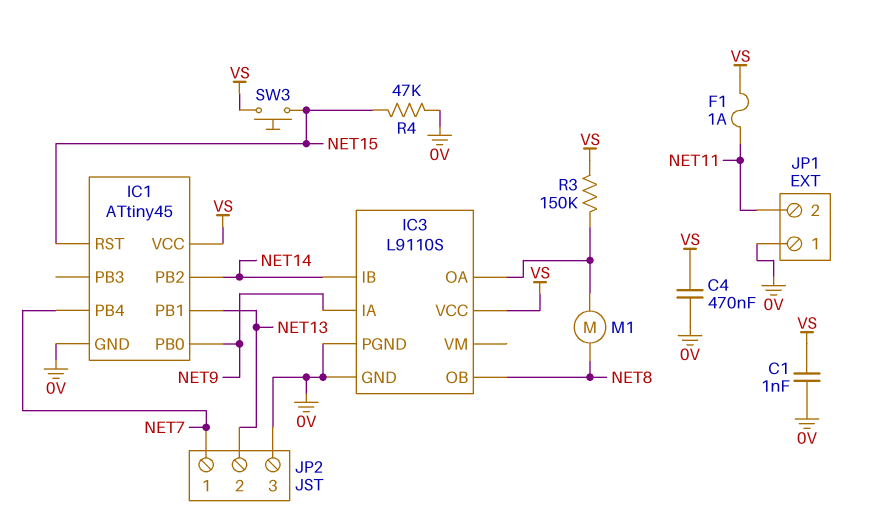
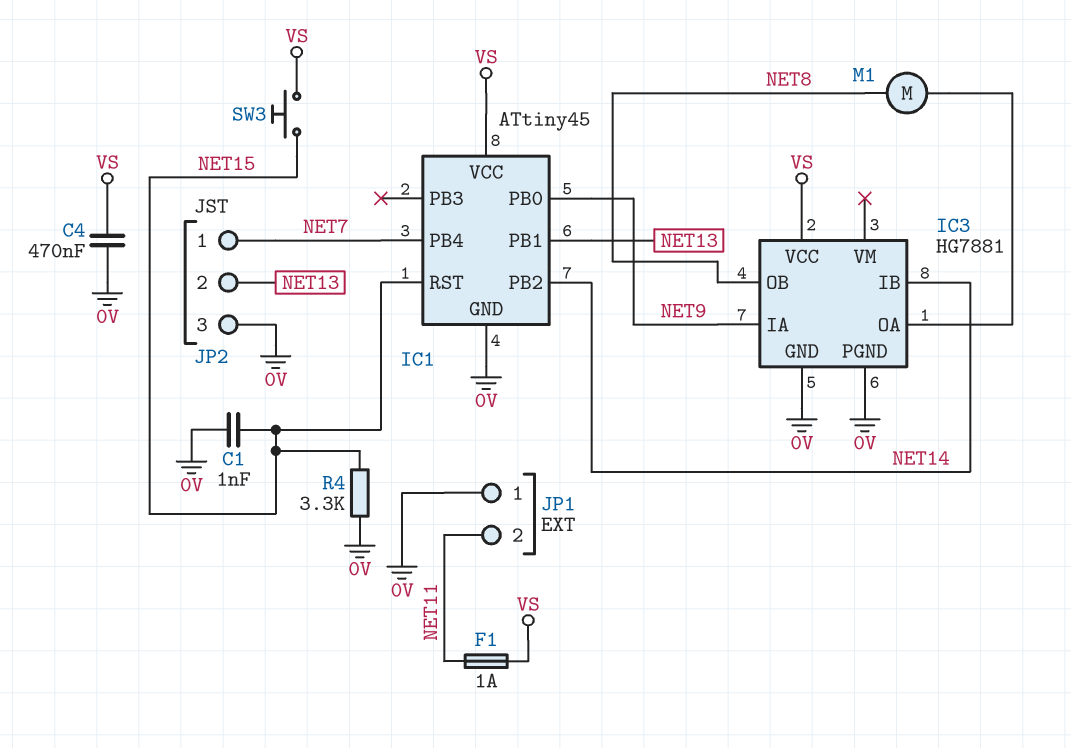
C1: 1nF (0V, VS) -> 1nF (0V, NET15)
IC3: L9110S -> HG7881
R3: 150k (IC3/OA, VS) -> none
R4: 47k (0V, NET15) -> 3.3k (0V, NET15)

